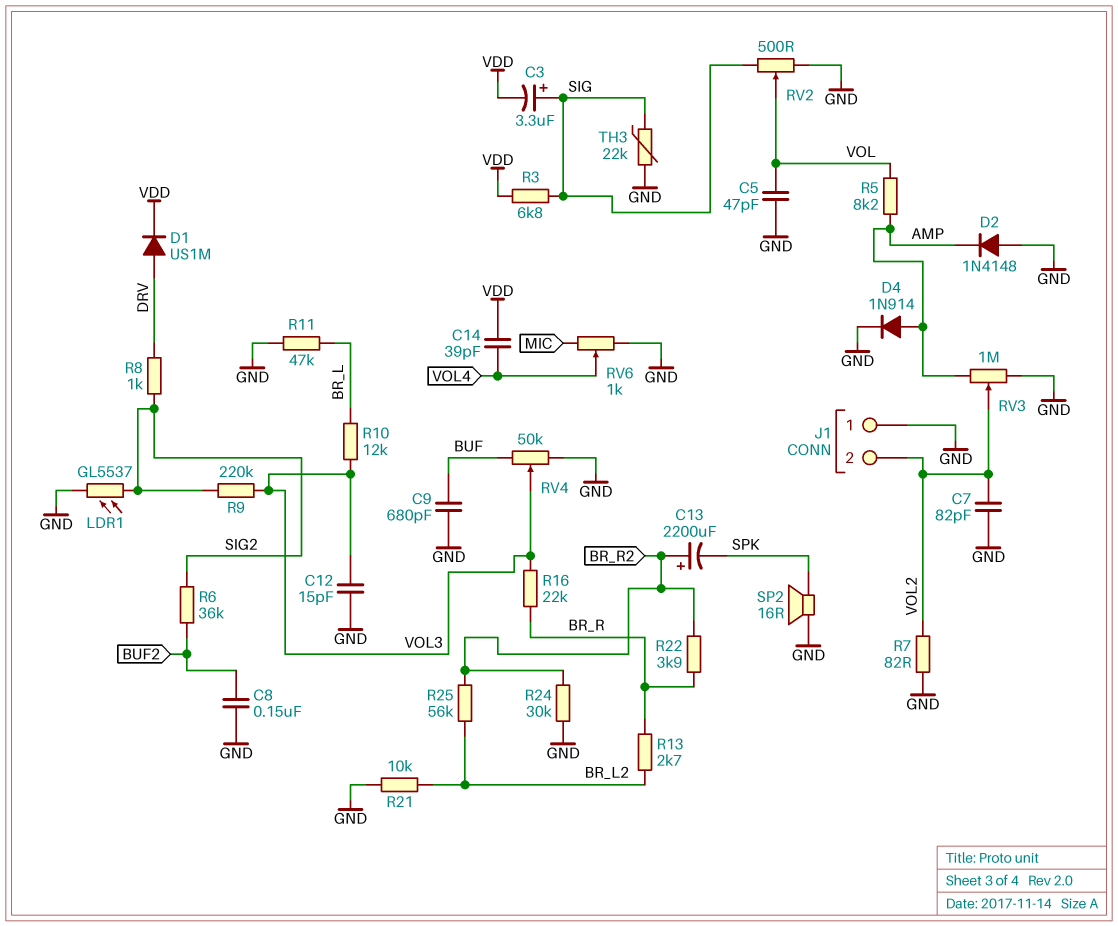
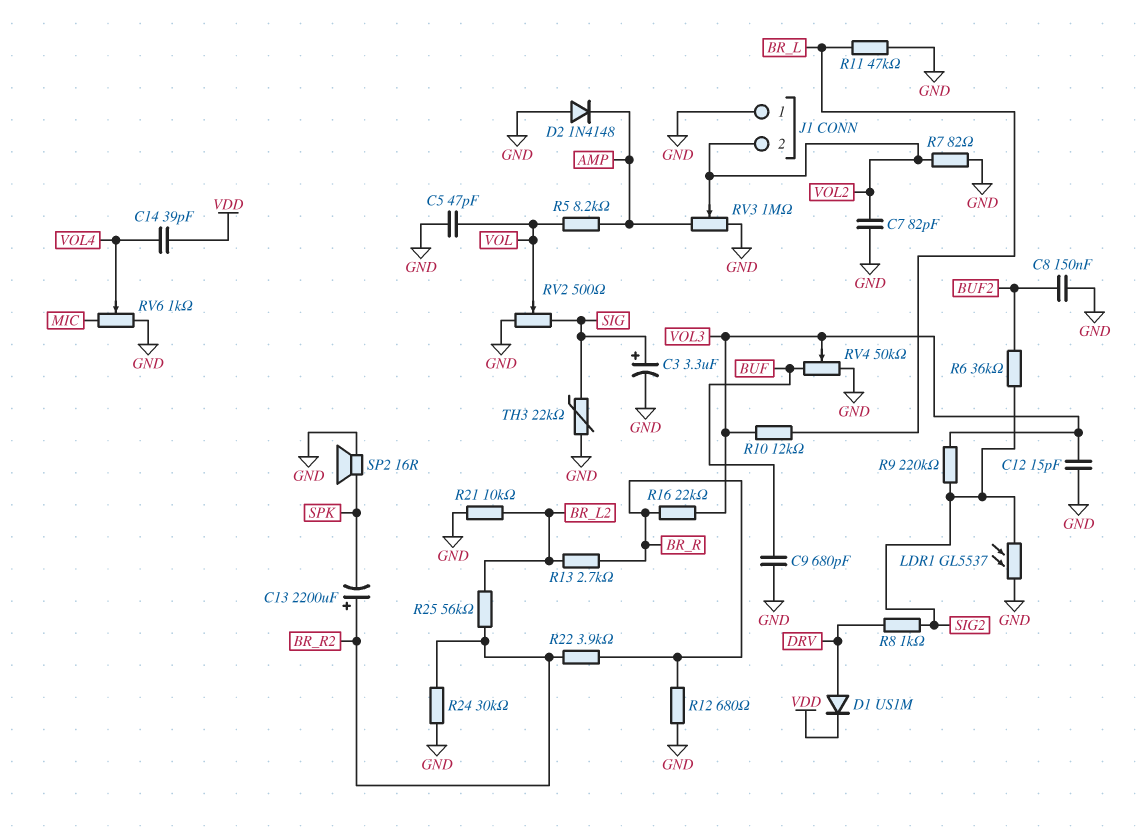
C3: 3.3uF (plus SIG, minus VDD) -> 3.3uF (plus SIG, minus GND)
D4: diode 1N914 (A AMP, K GND) -> none
R3: 6.8k (SIG, VDD) -> none
R12: none -> 680 (BR_R, GND)

